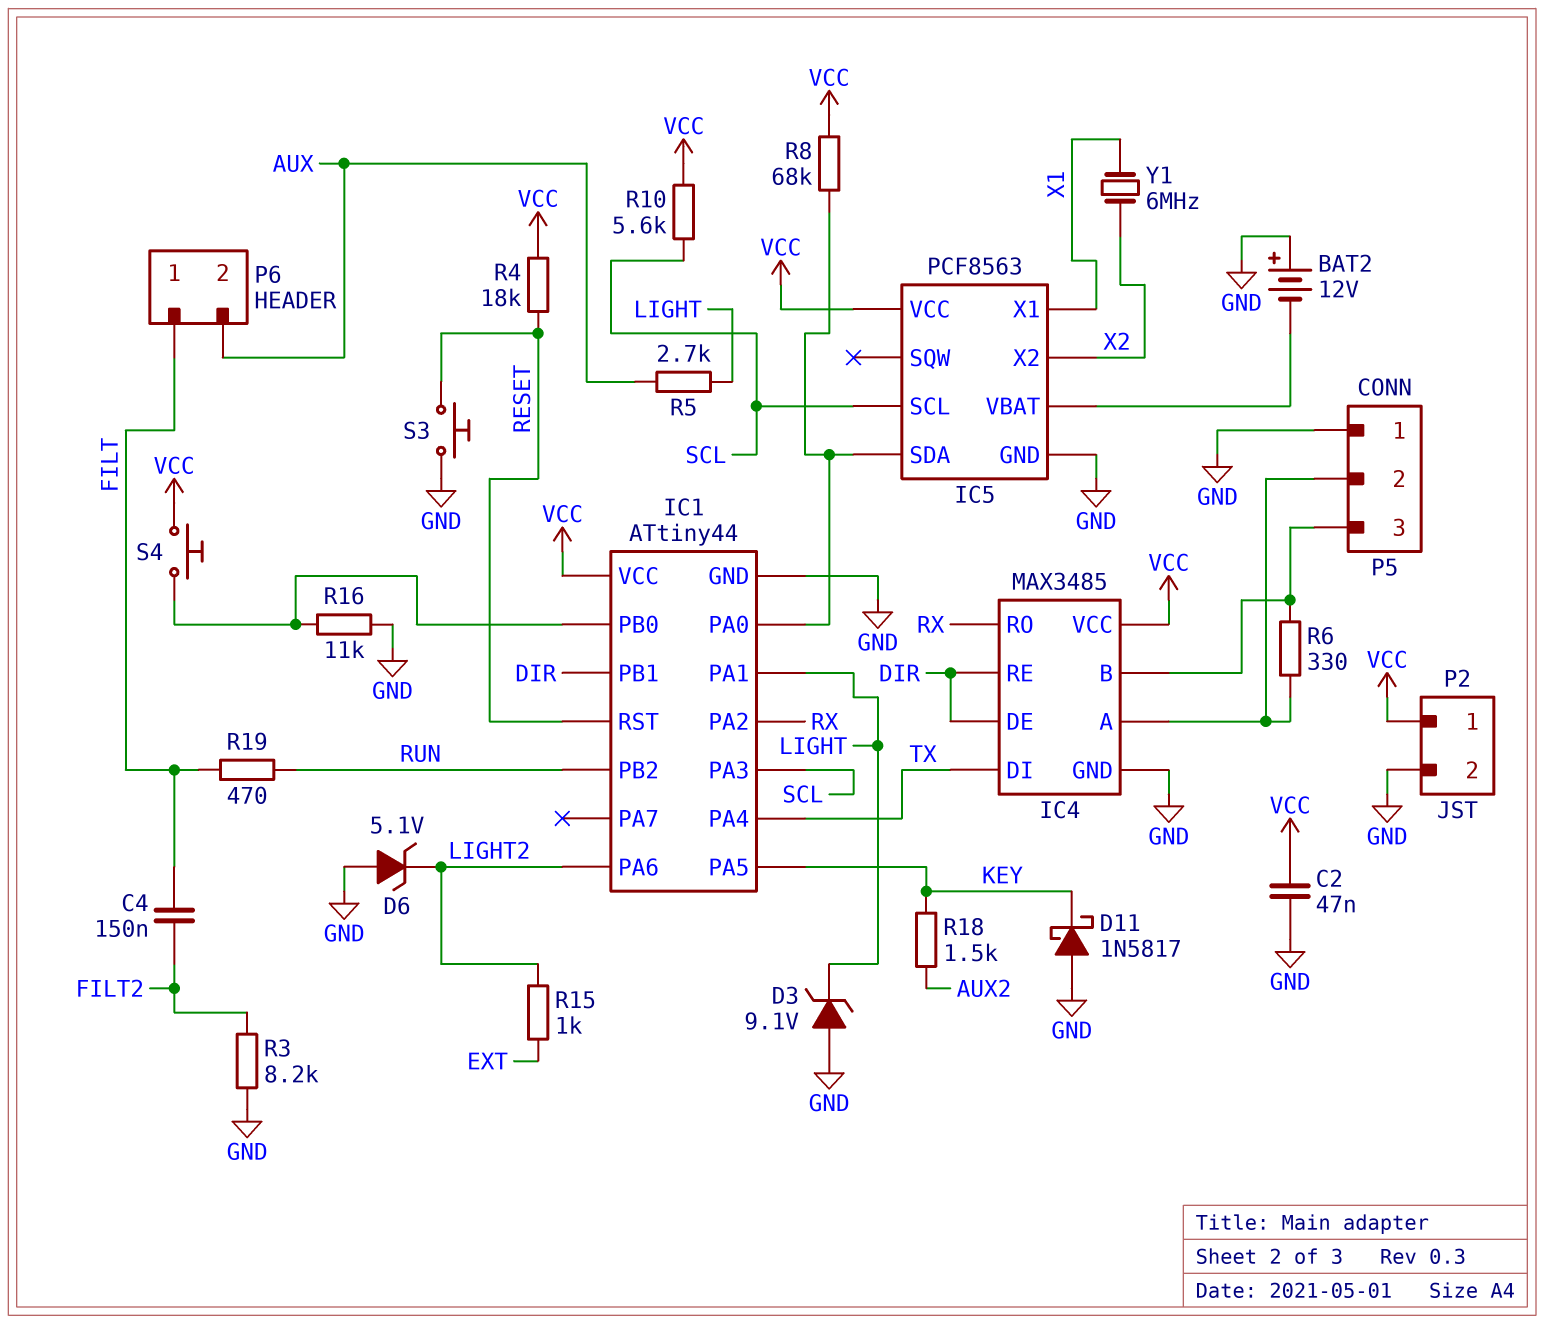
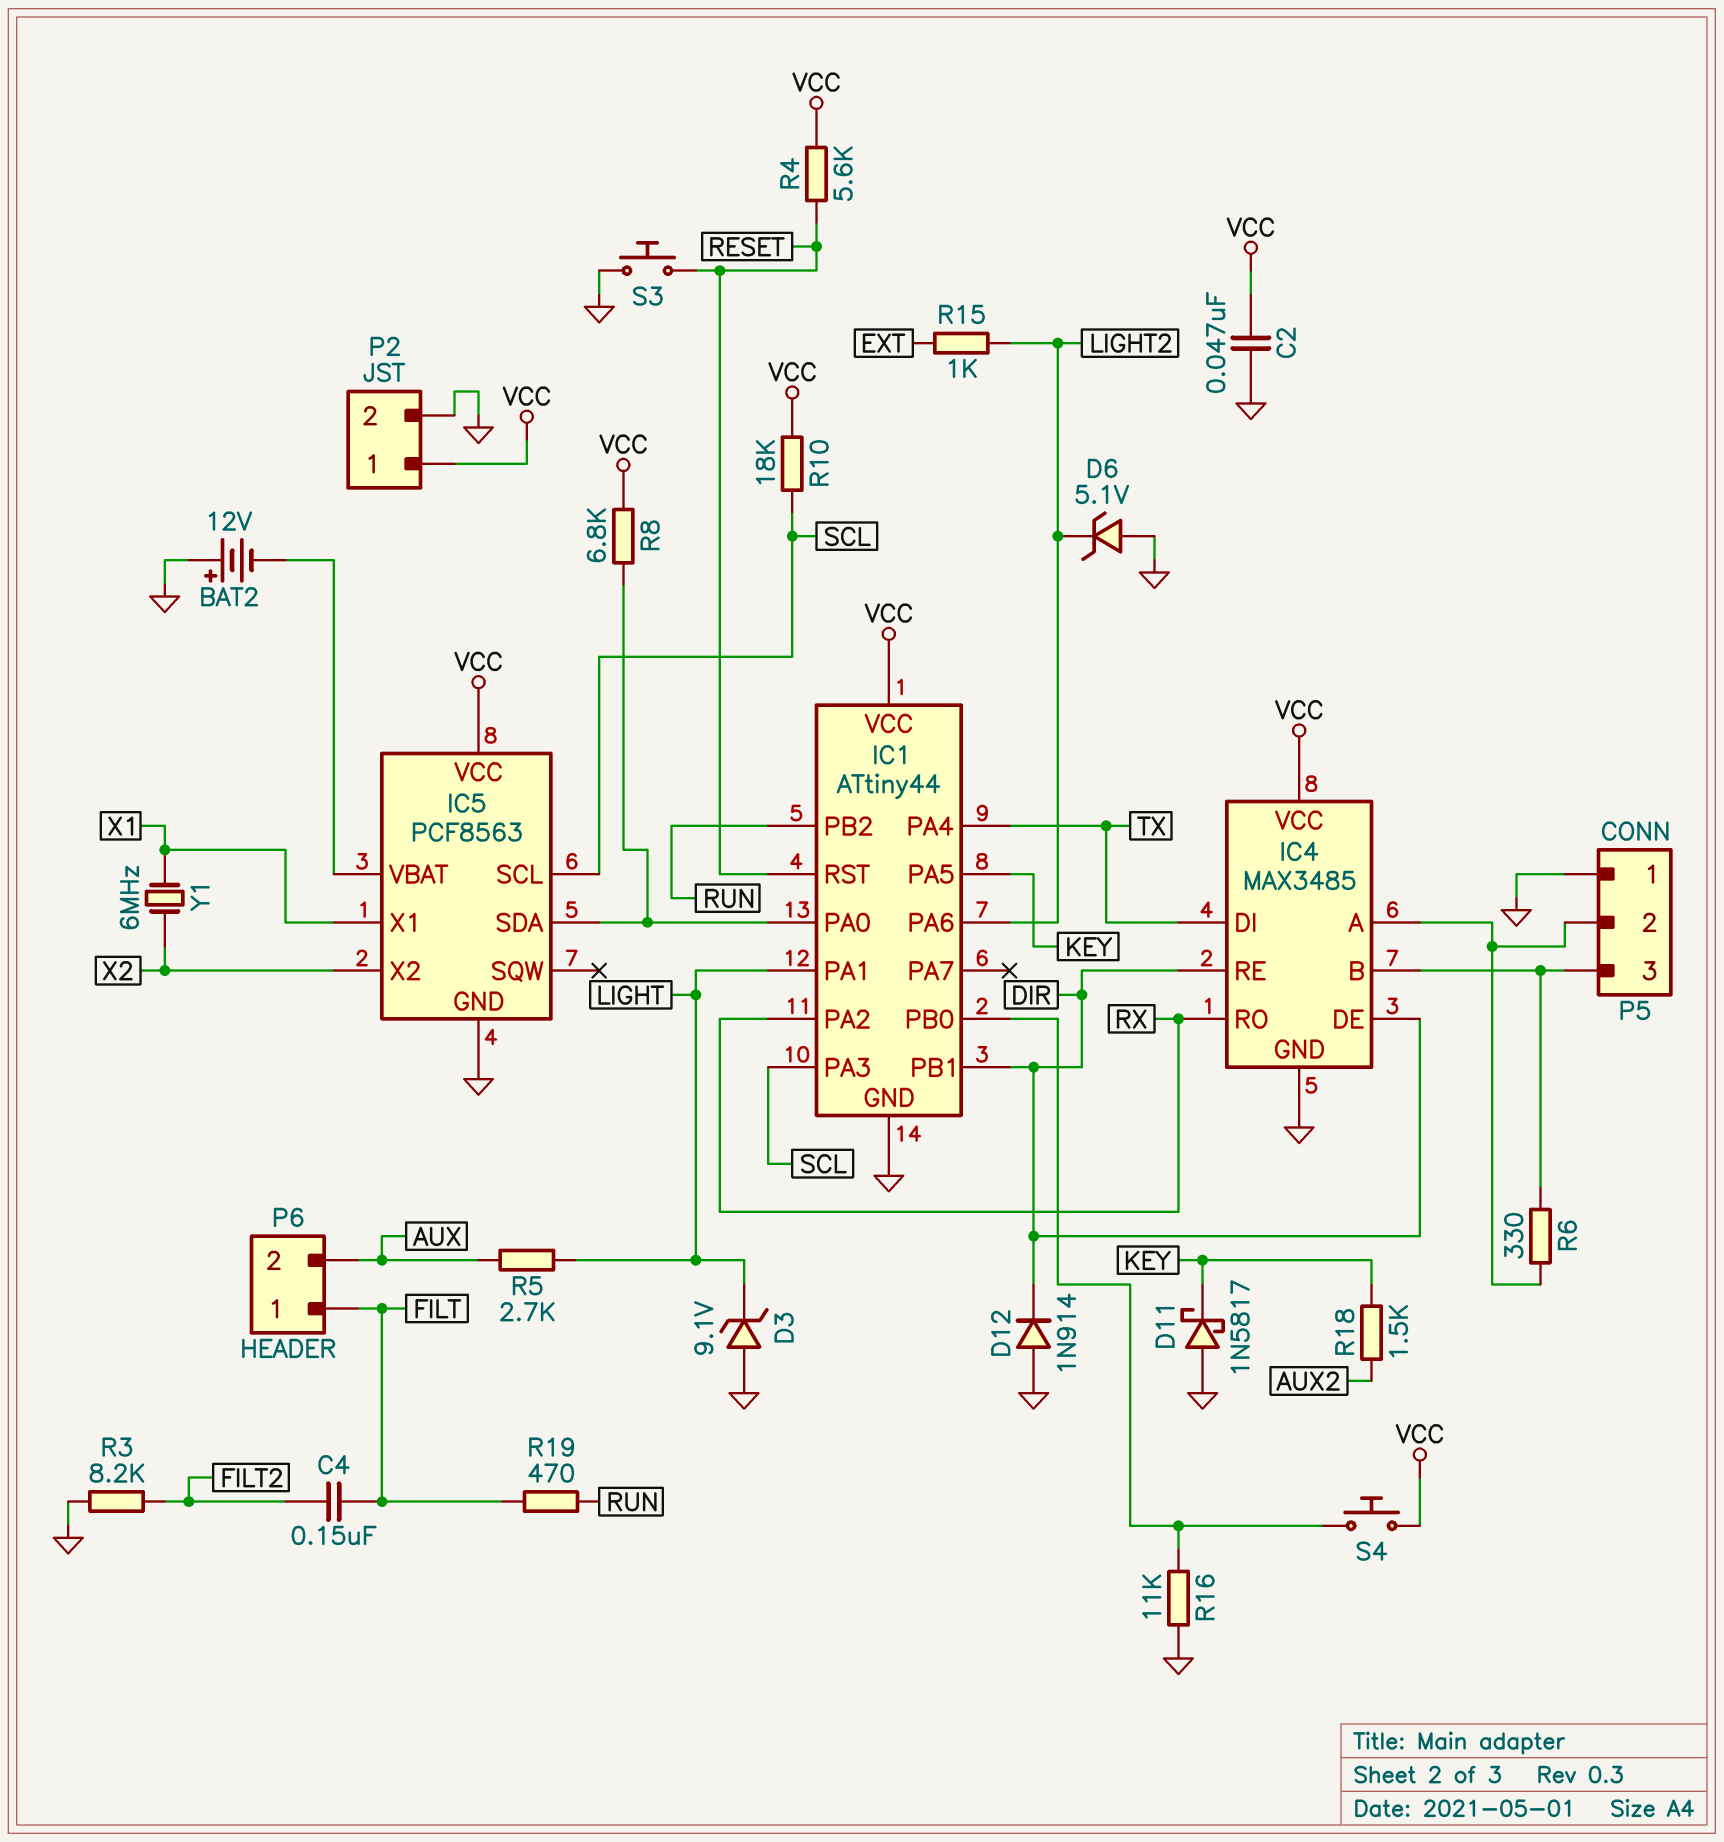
D12: none -> diode 1N914 (A GND, K DIR)
R4: 18k (RESET, VCC) -> 5.6k (RESET, VCC)
R8: 68k (IC1/PA0, VCC) -> 6.8k (IC1/PA0, VCC)
R10: 5.6k (SCL, VCC) -> 18k (SCL, VCC)

